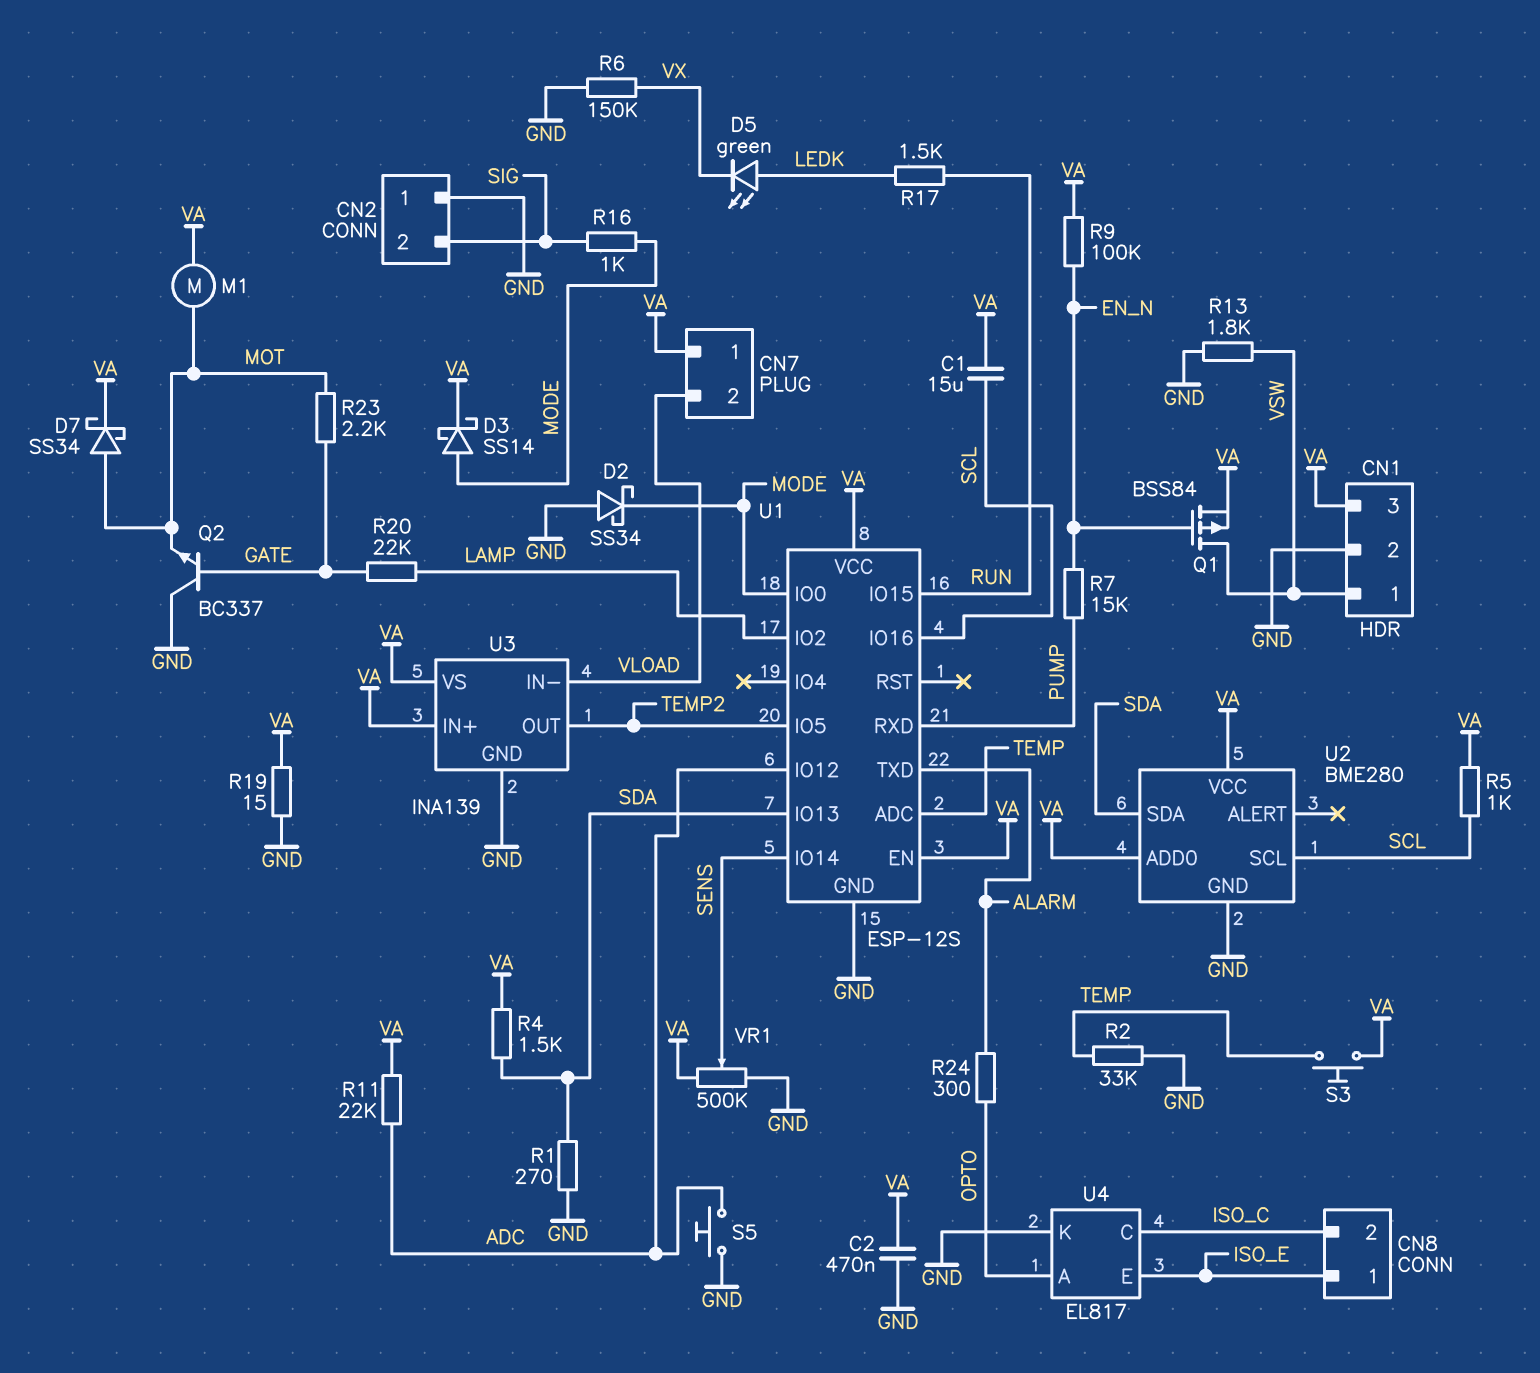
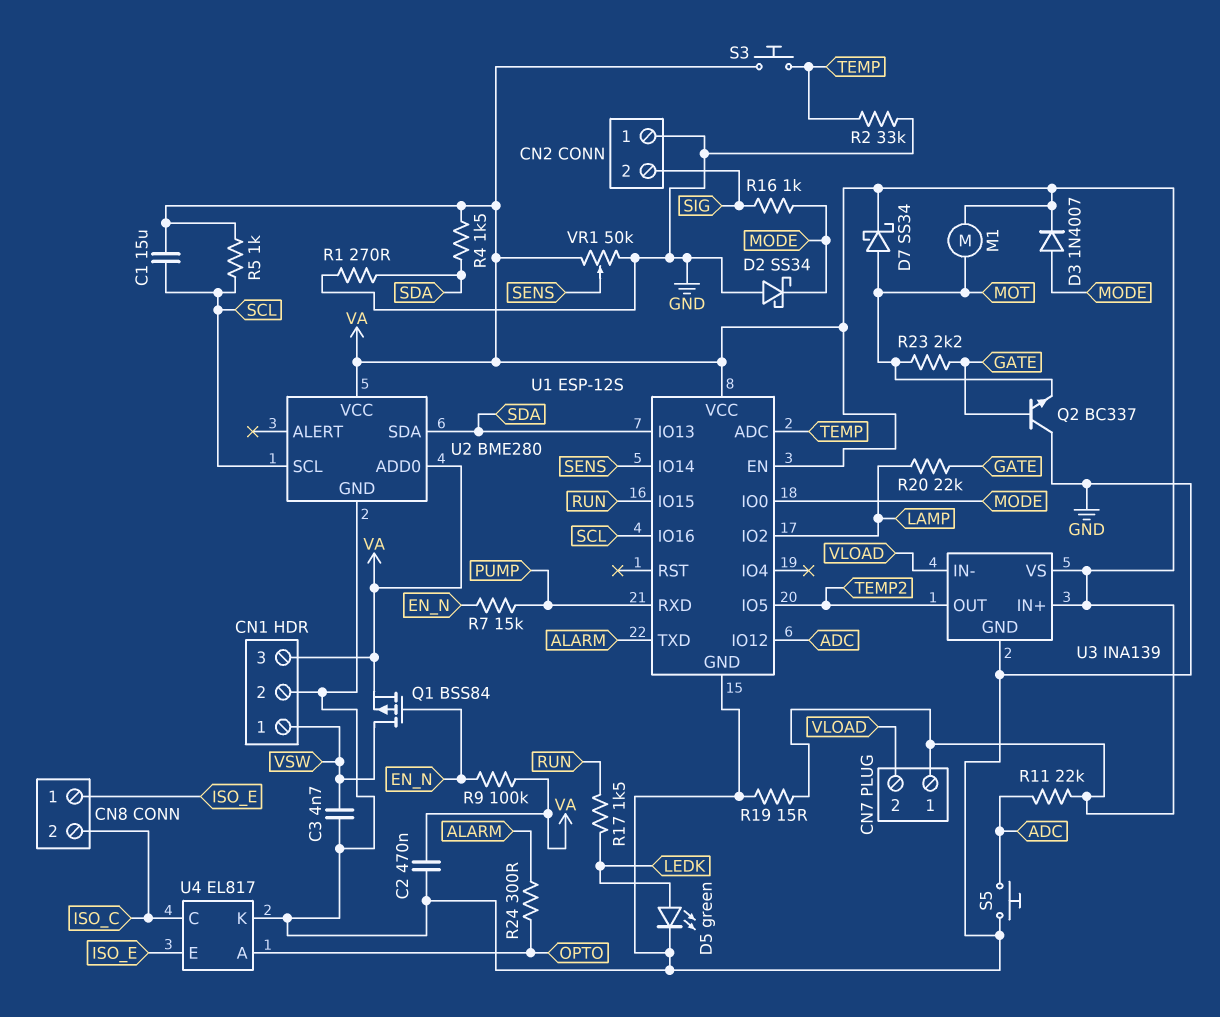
C3: none -> 4.7nF (GND, VSW)
D3: schottky SS14 (A MODE, K VA) -> diode 1N4007 (A MODE, K VA)
D5: LED green (A LEDK, K VX) -> LED green (A LEDK, K GND)
R6: 150k (GND, VX) -> none
R13: 1.8k (GND, VSW) -> none
VR1: 500k (GND, VA, wiper SENS) -> 50k (GND, VA, wiper SENS)

